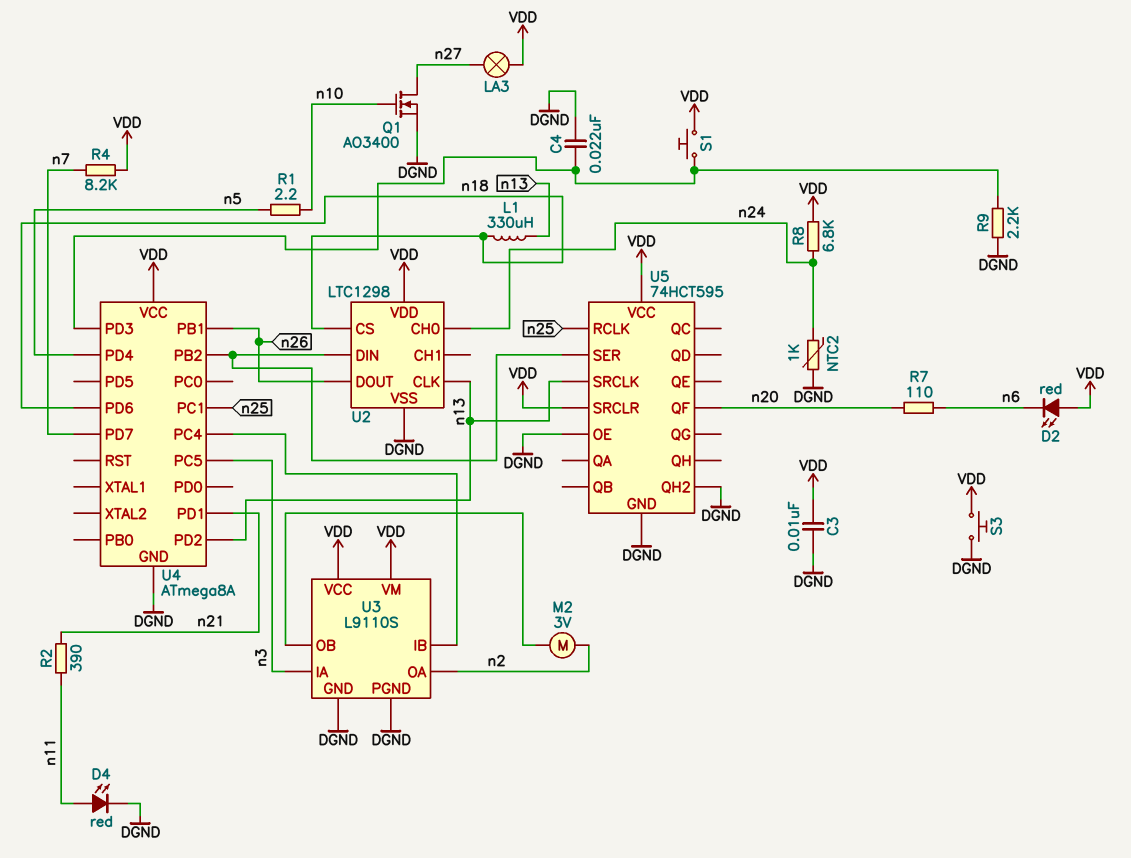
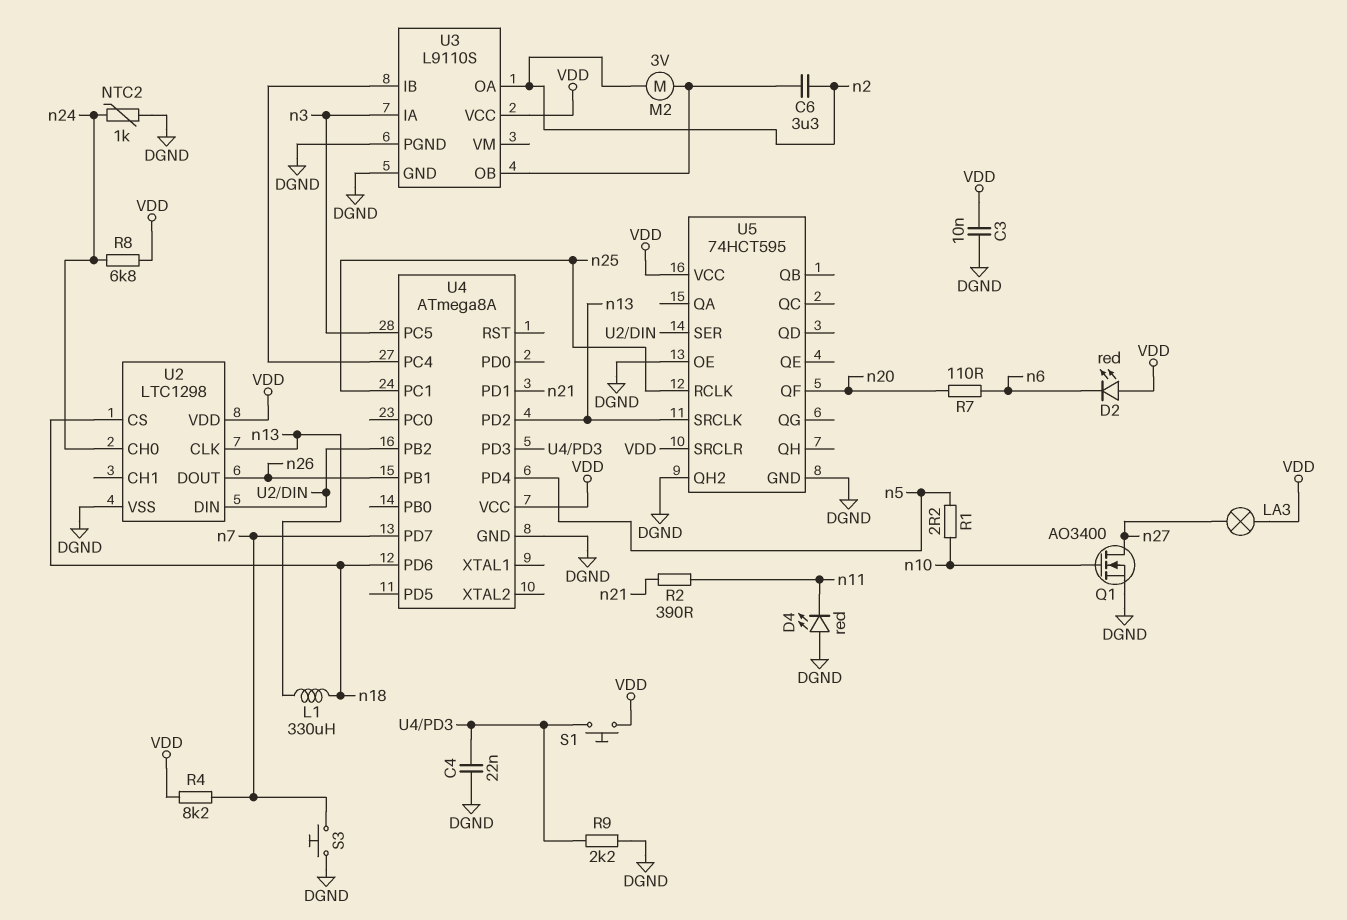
C6: none -> 3.3uF (U3/OB, n2)
D4: LED red (A n11, K DGND) -> LED red (A DGND, K n11)
S3: button (DGND, VDD) -> button (DGND, n7)
U3 pin VM: VDD -> none

